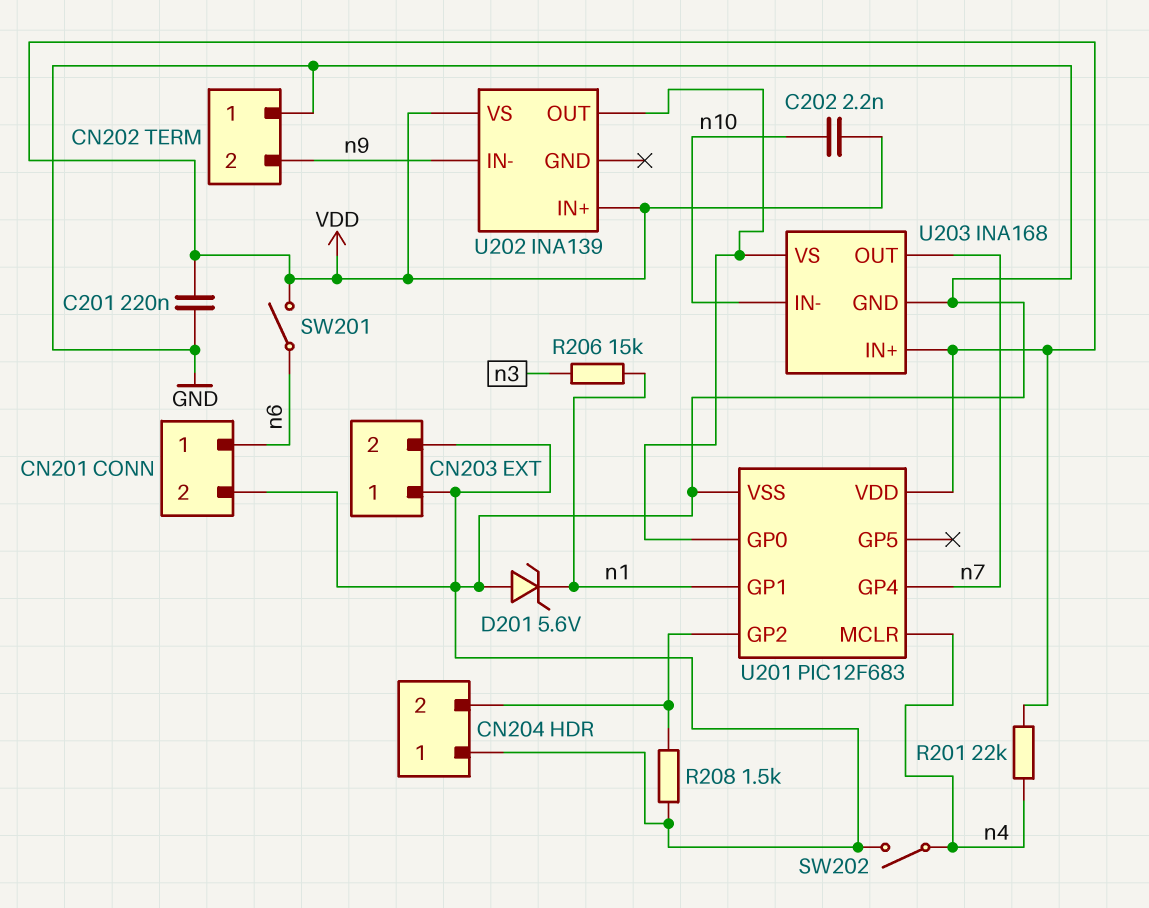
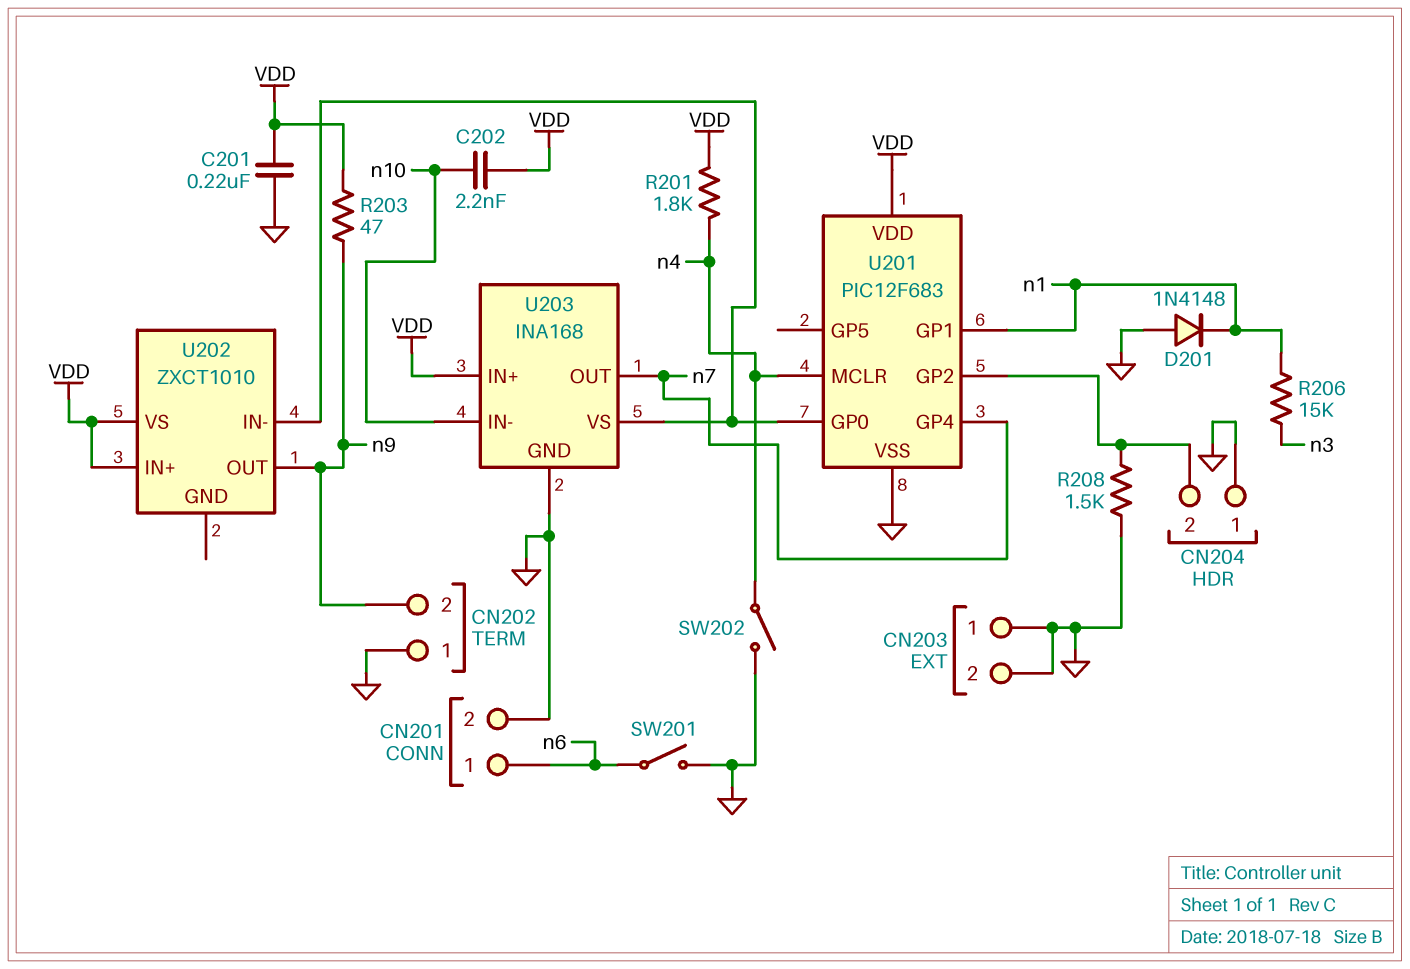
D201: zener 5.6V (A GND, K n1) -> diode 1N4148 (A GND, K n1)
R201: 22k (VDD, n4) -> 1.8k (VDD, n4)
R203: none -> 47 (VDD, n9)
SW201: switch (VDD, n6) -> switch (GND, n6)
U202: INA139 -> ZXCT1010
U202 pin IN-: n9 -> U201/GP0
U202 pin OUT: U201/GP0 -> n9

